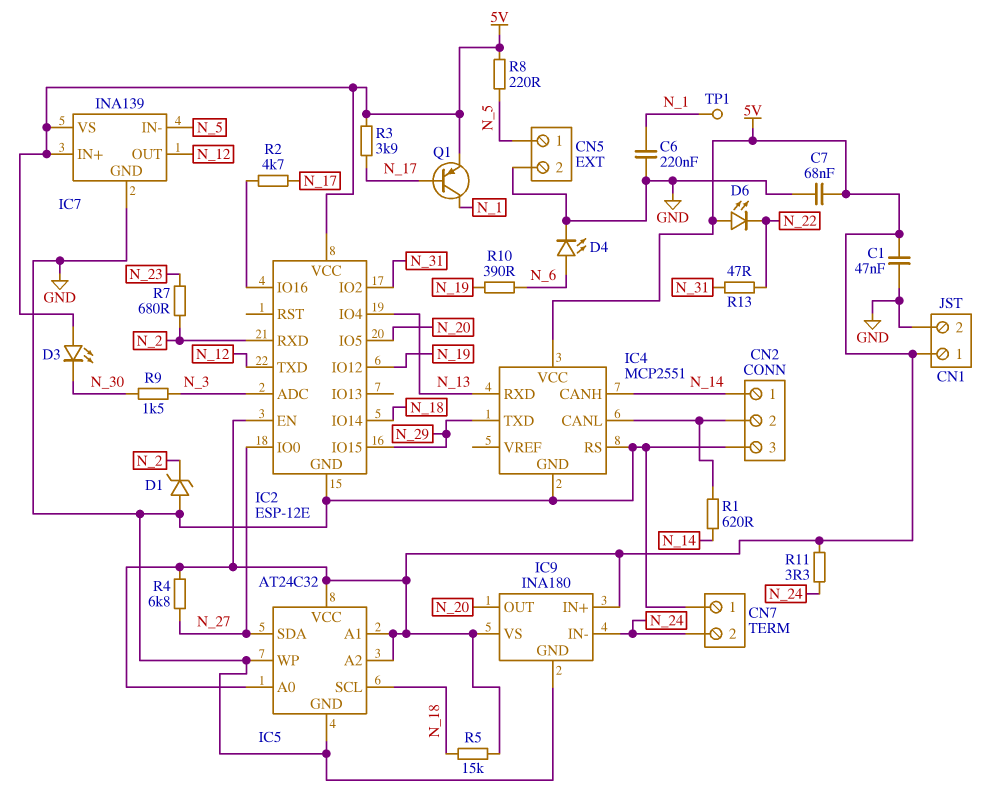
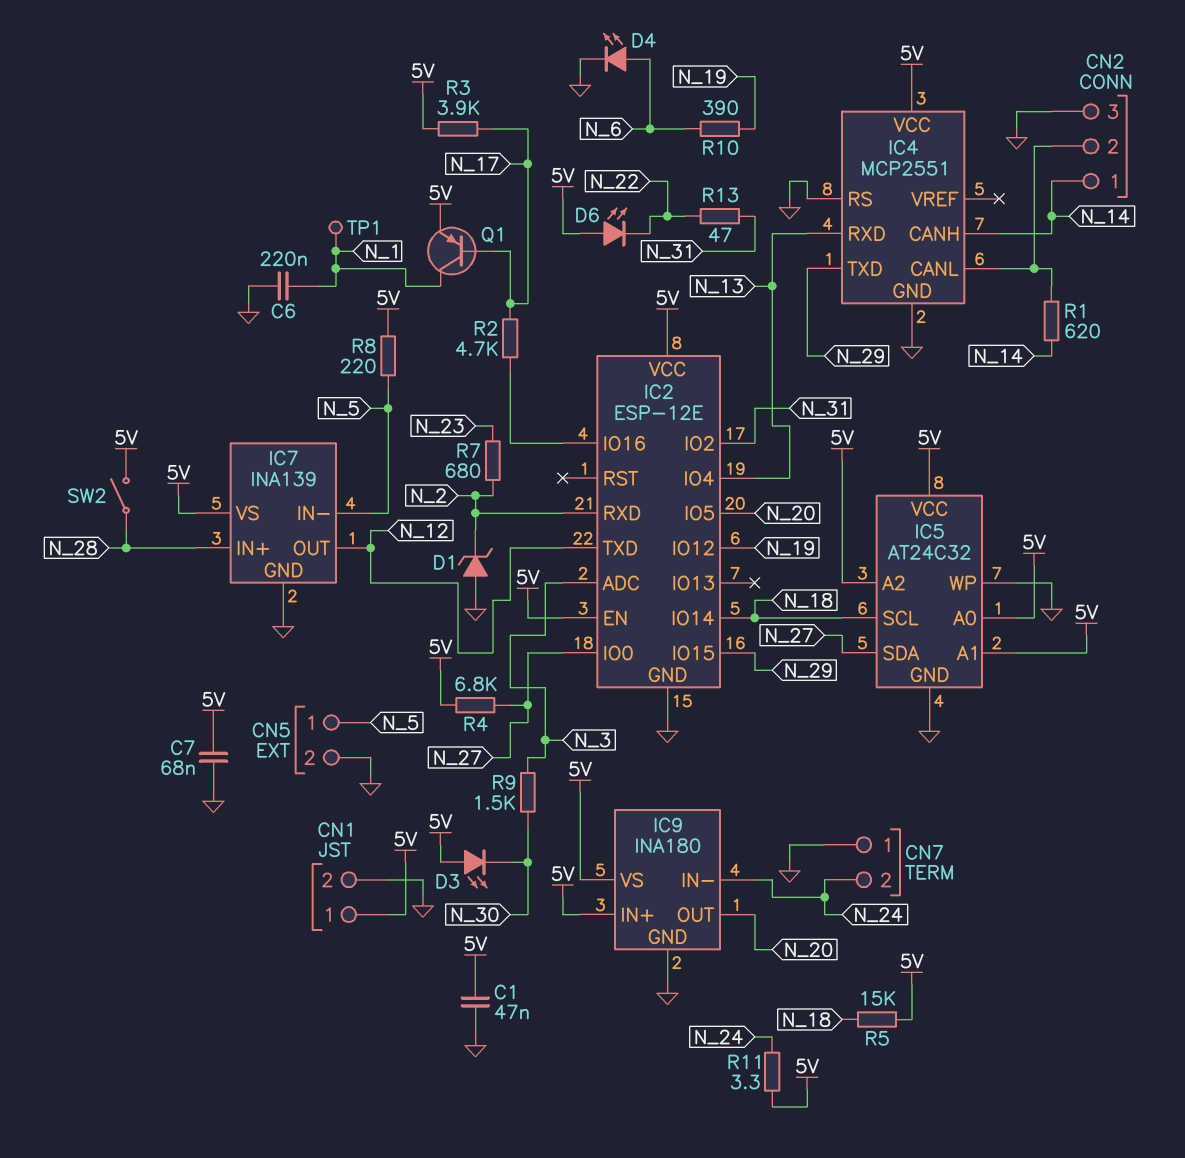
IC7 pin IN+: 5V -> N_28
SW2: none -> switch (5V, N_28)

